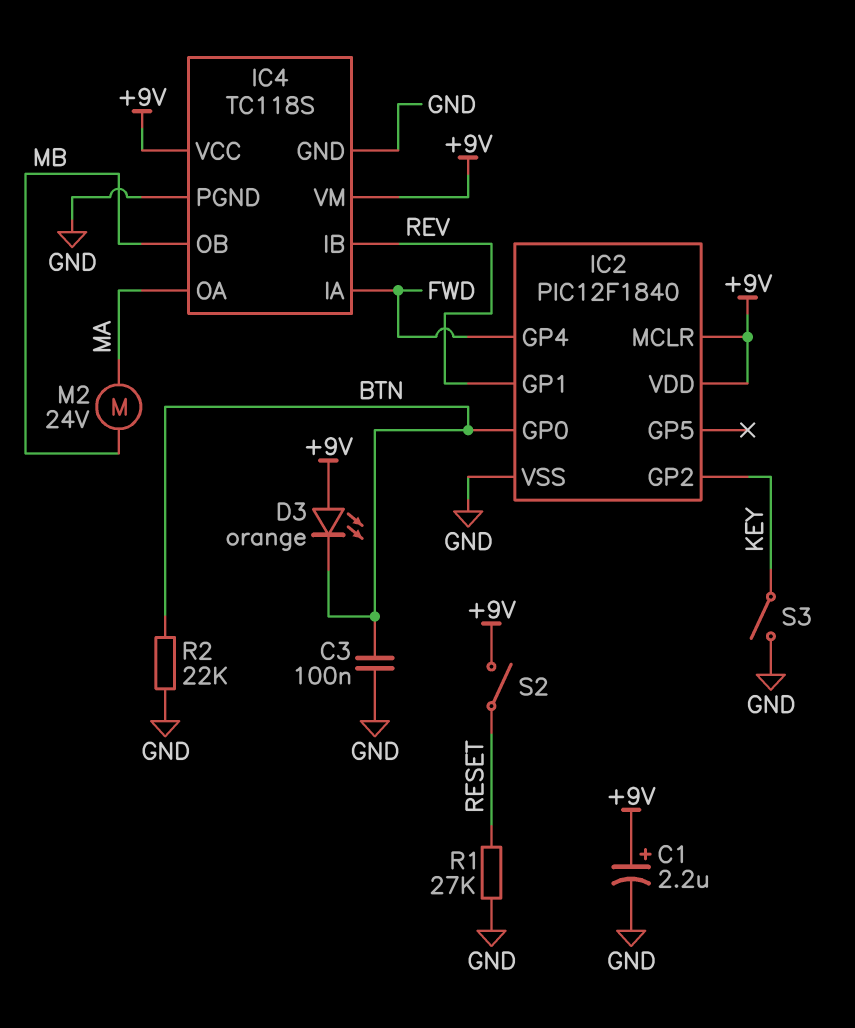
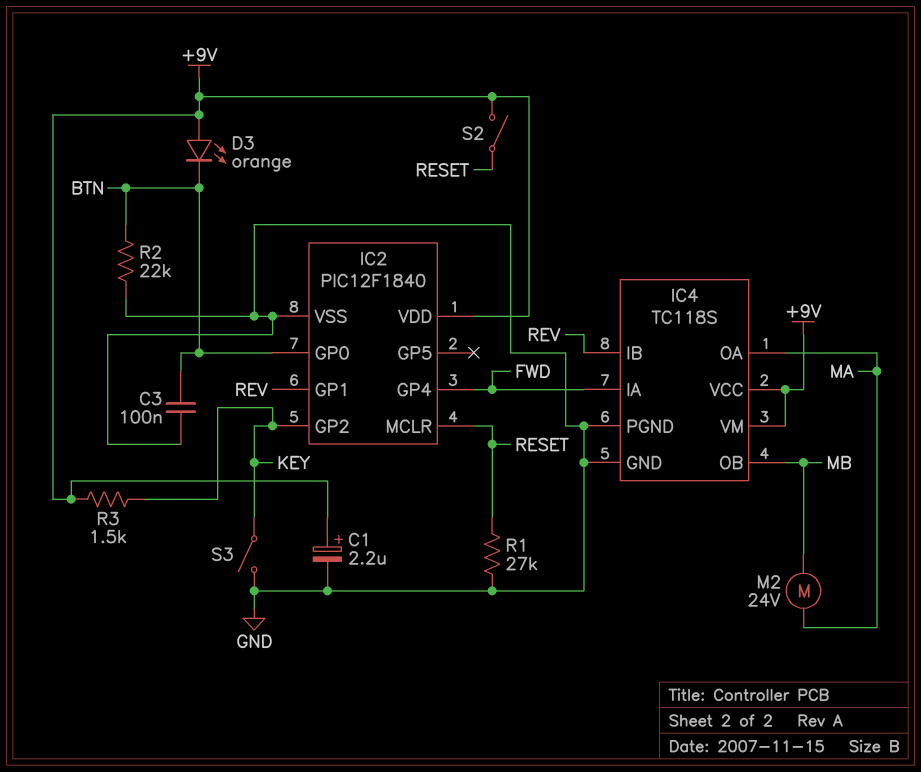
IC2 pin MCLR: +9V -> RESET
R3: none -> 1.5k (+9V, KEY)

